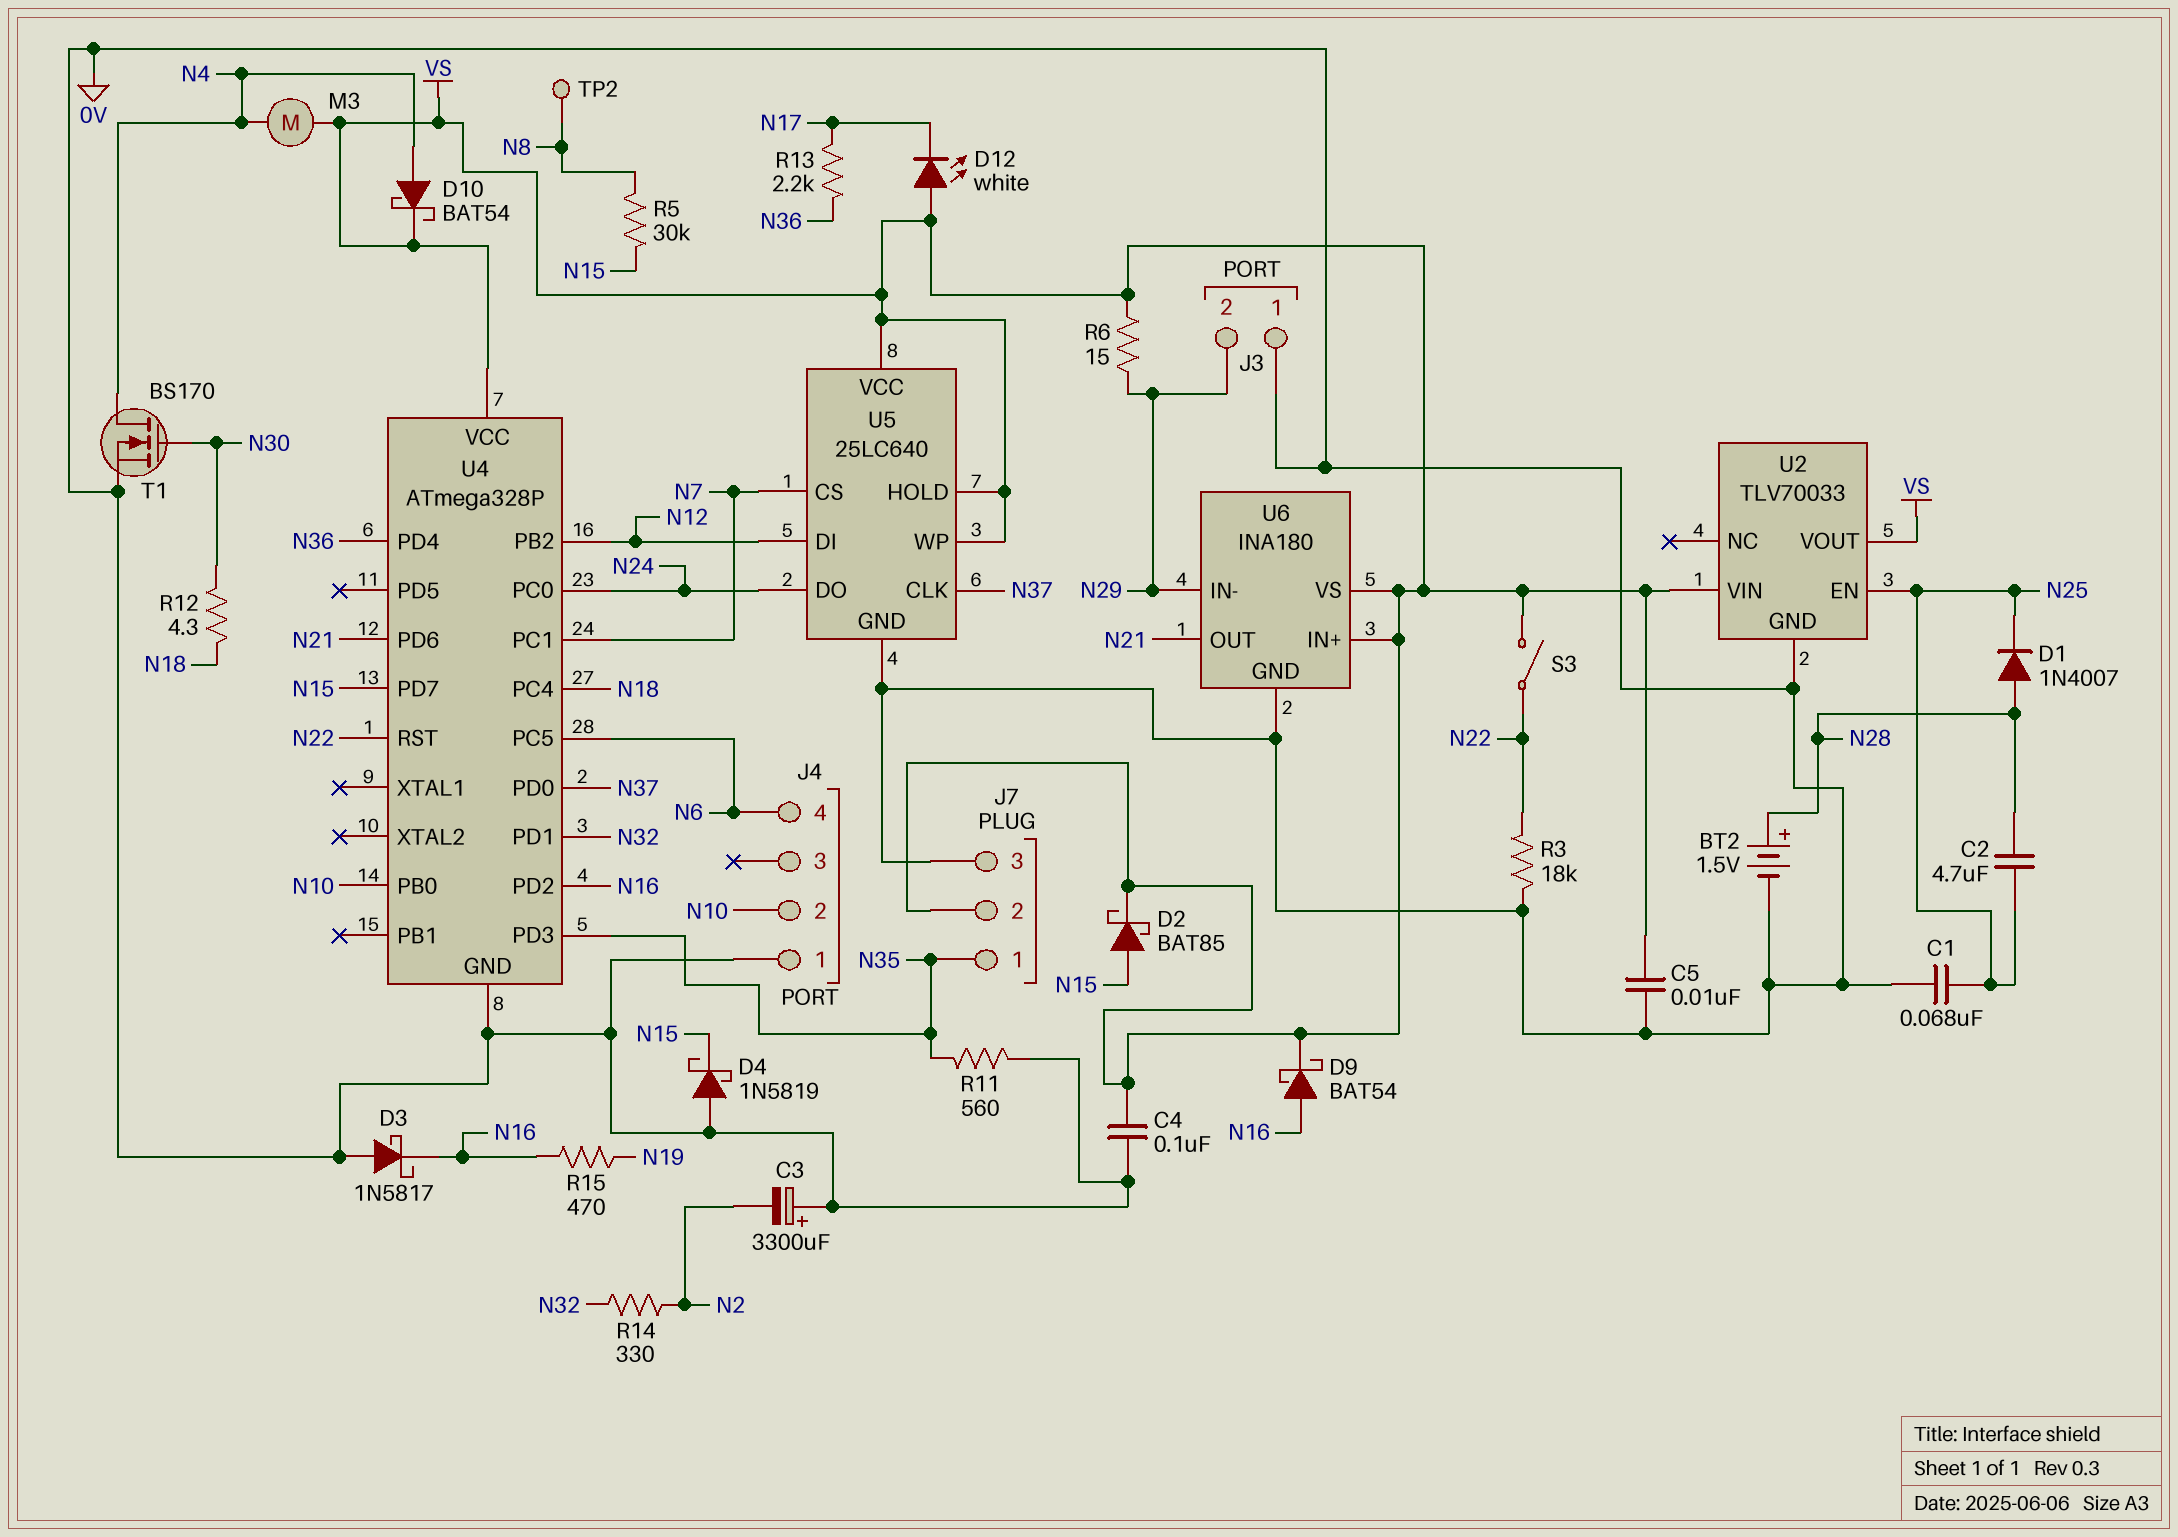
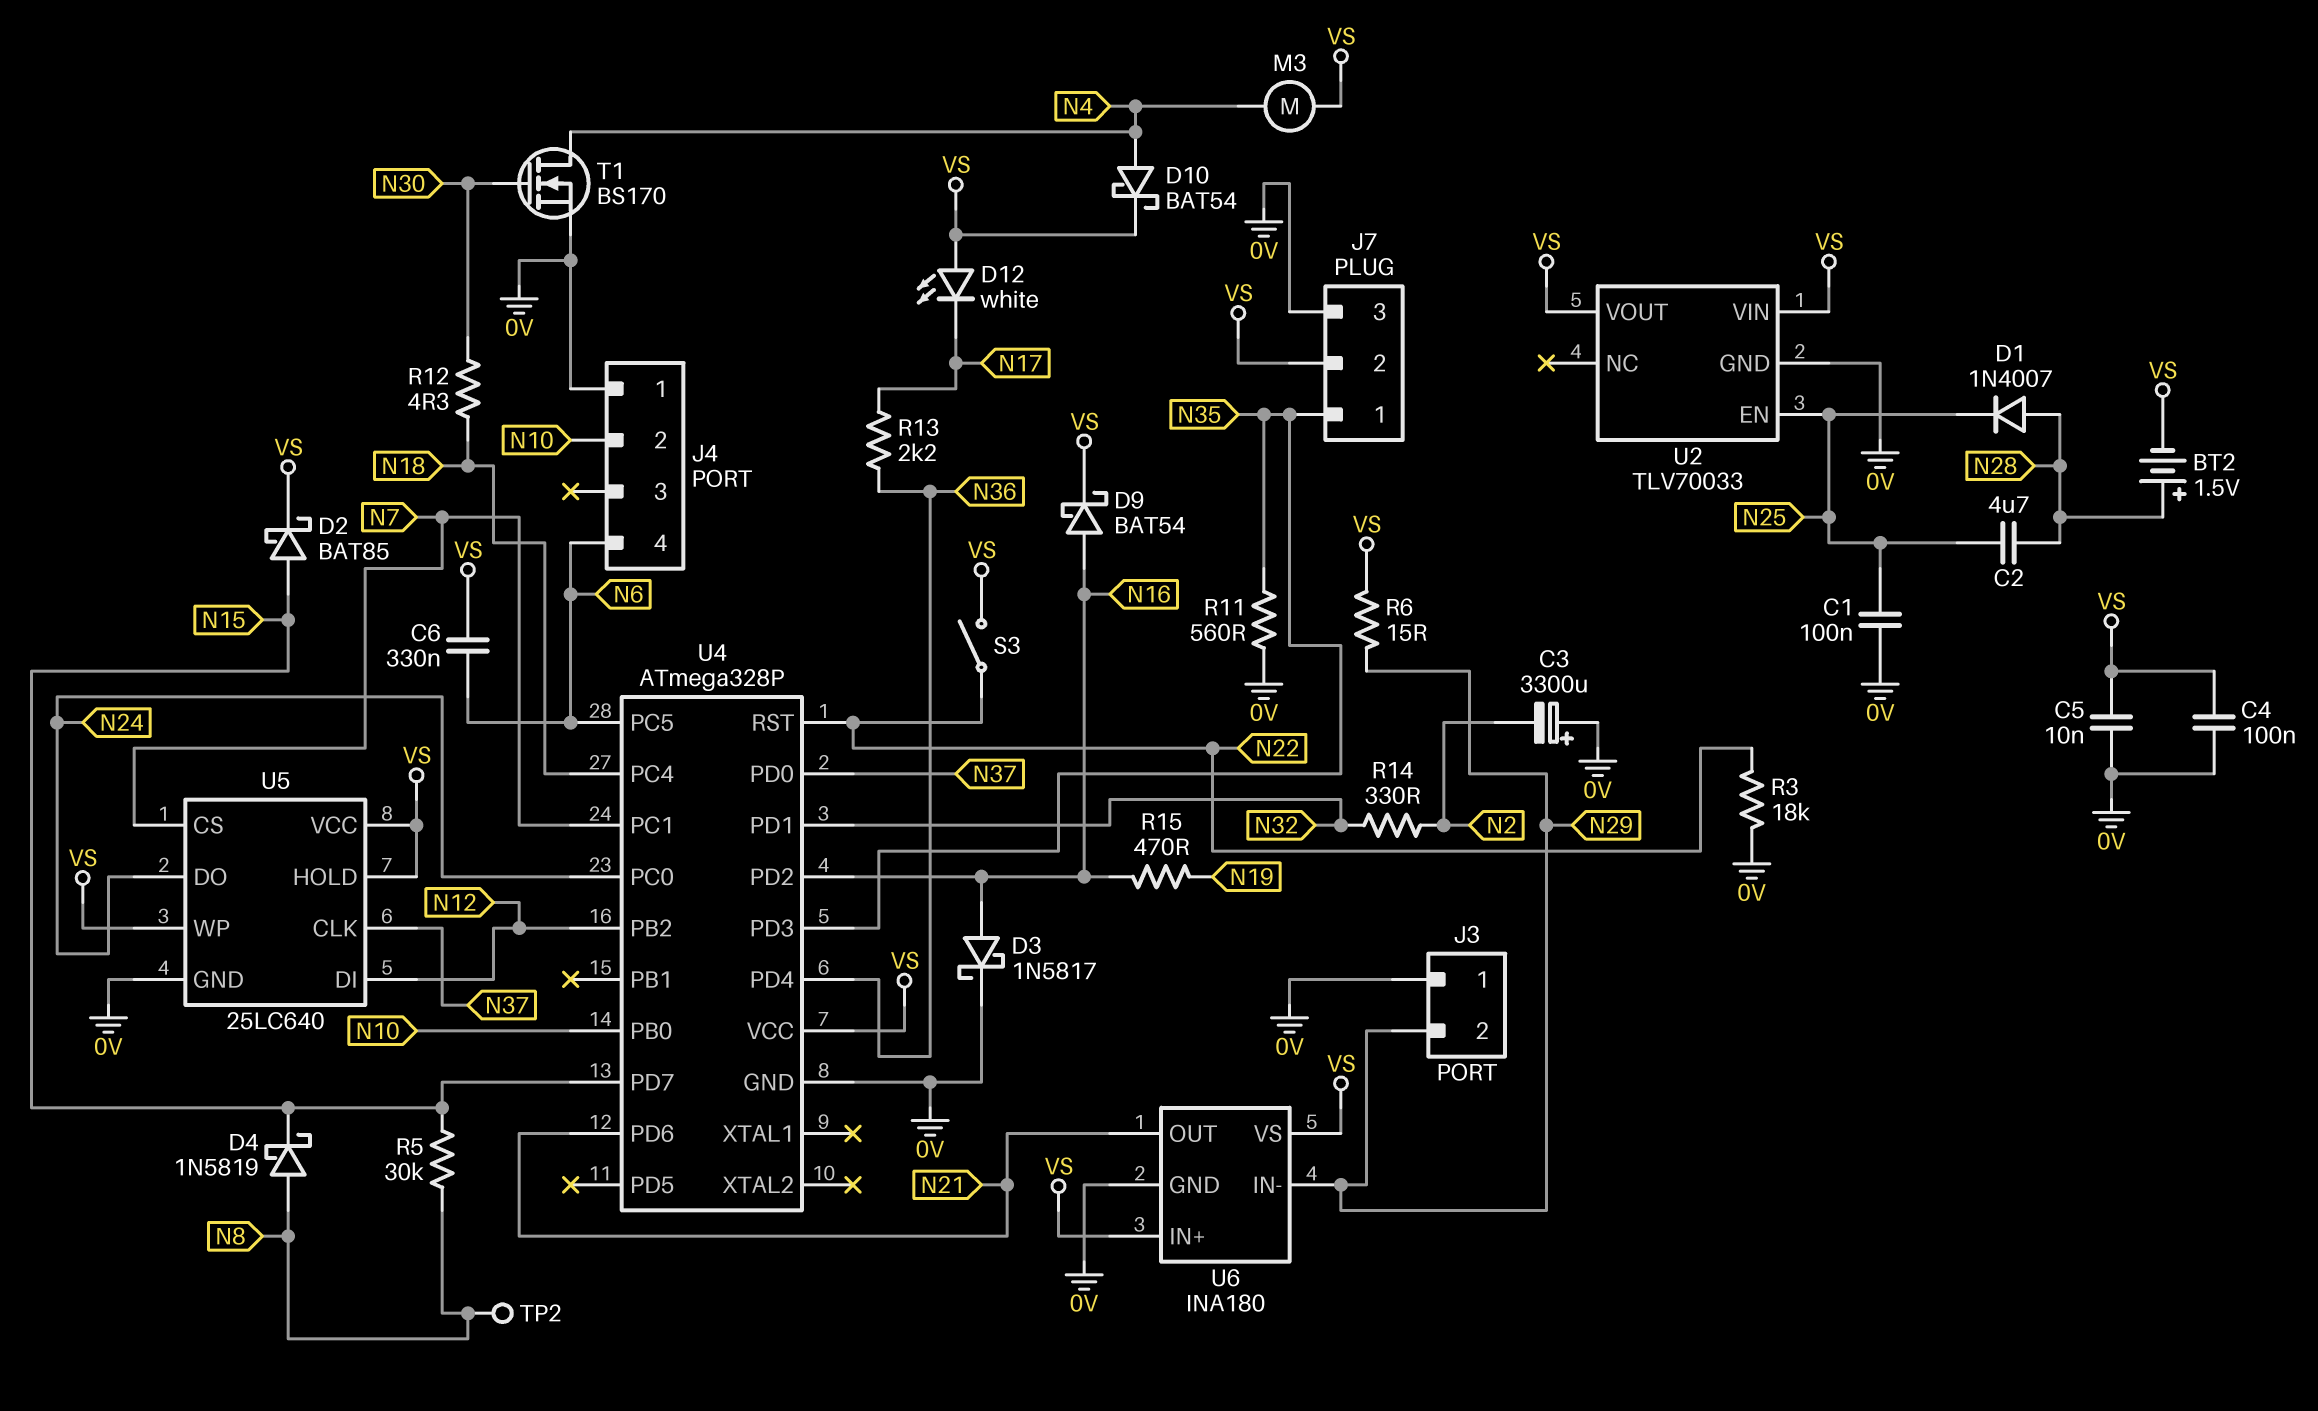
BT2: 1.5V (plus N28, minus 0V) -> 1.5V (plus N28, minus VS)
C1: 68nF (0V, N25) -> 100nF (0V, N25)
C6: none -> 330nF (N6, VS)
D3: schottky 1N5817 (A 0V, K N16) -> schottky 1N5817 (A N16, K 0V)
D4: schottky 1N5819 (A 0V, K N15) -> schottky 1N5819 (A N8, K N15)

